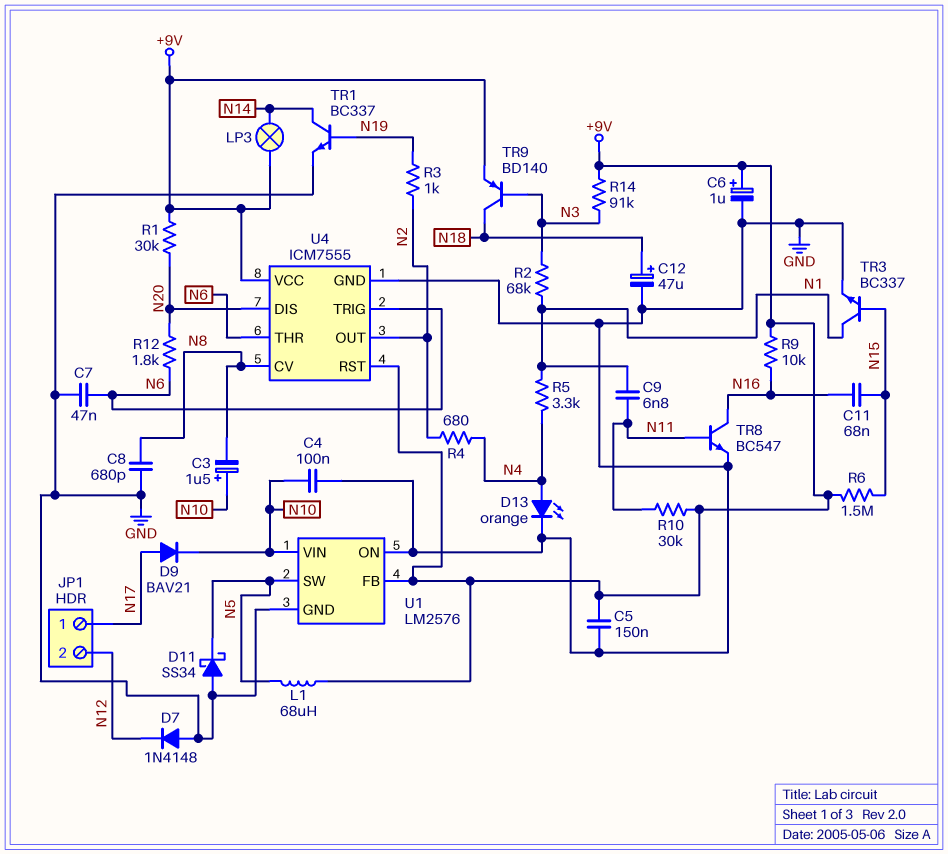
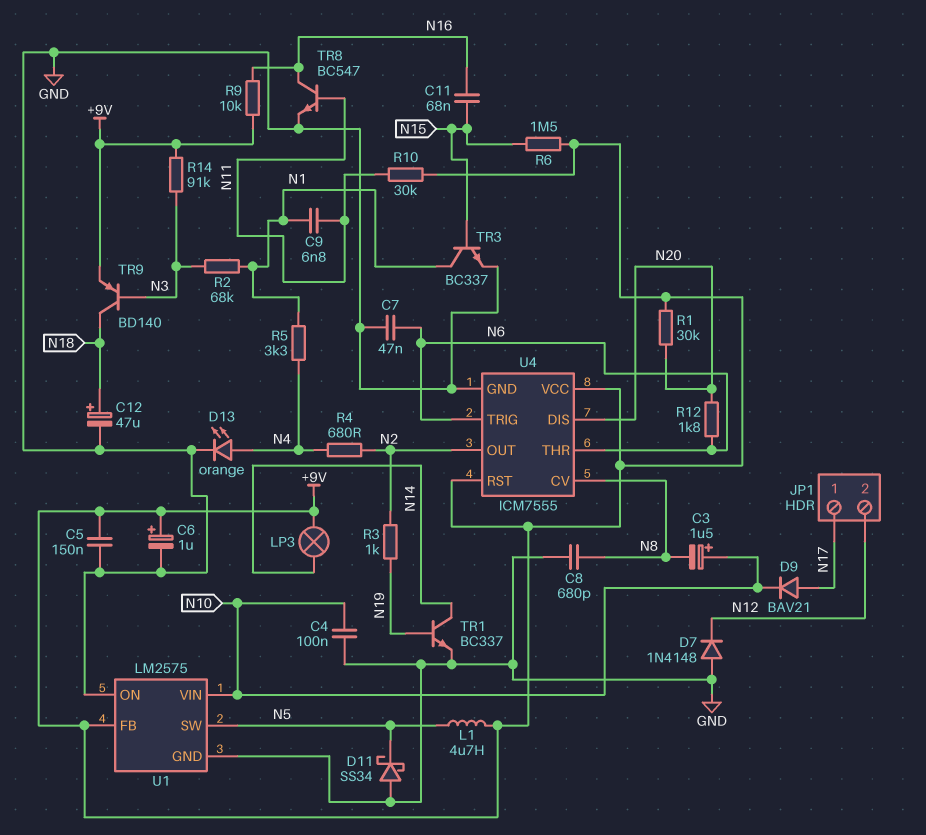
L1: 68uH (+9V, N5) -> 4.7uH (+9V, N5)
U1: LM2576 -> LM2575

